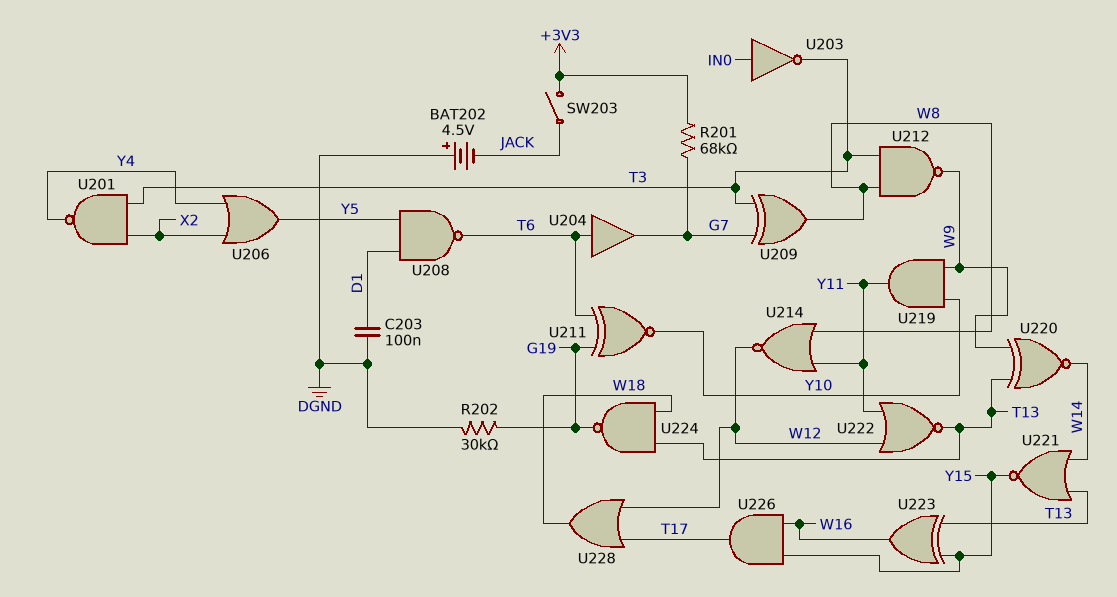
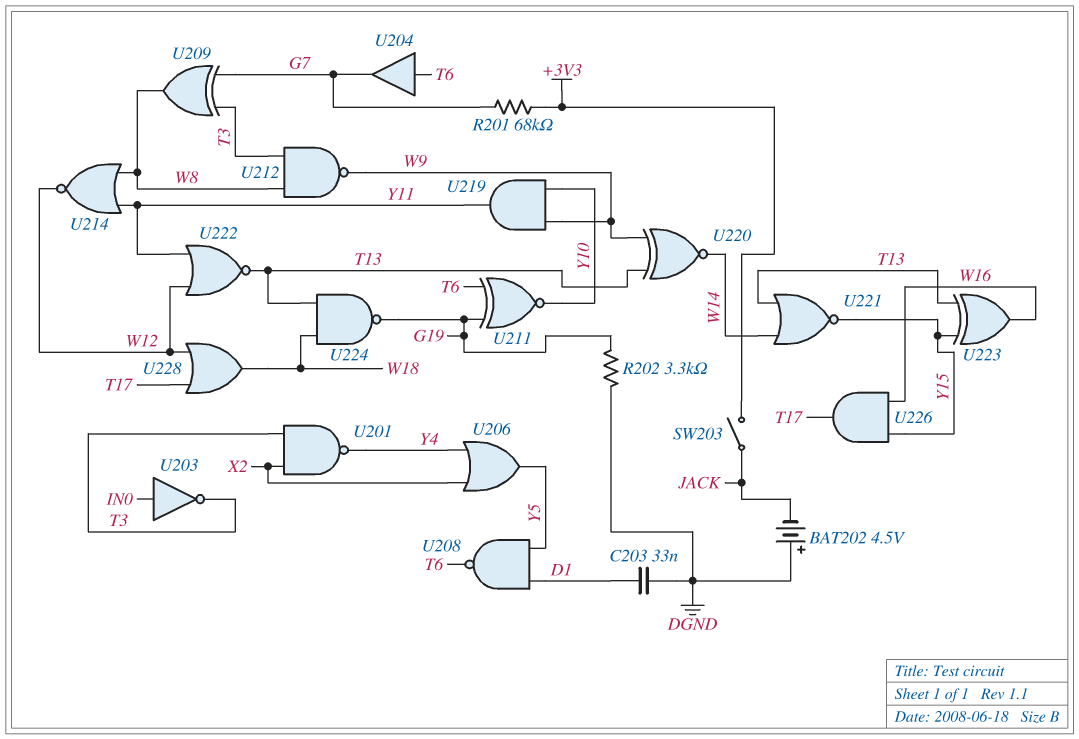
C203: 100nF (D1, DGND) -> 33nF (D1, DGND)
R202: 30k (DGND, G19) -> 3.3k (DGND, G19)

